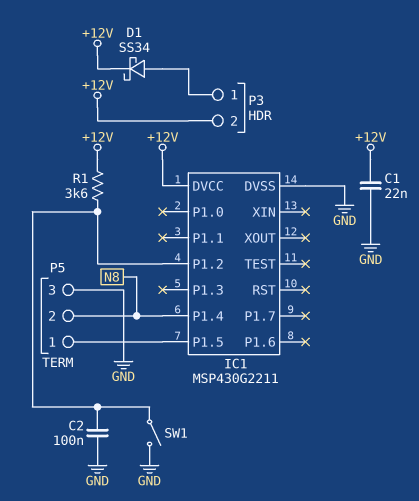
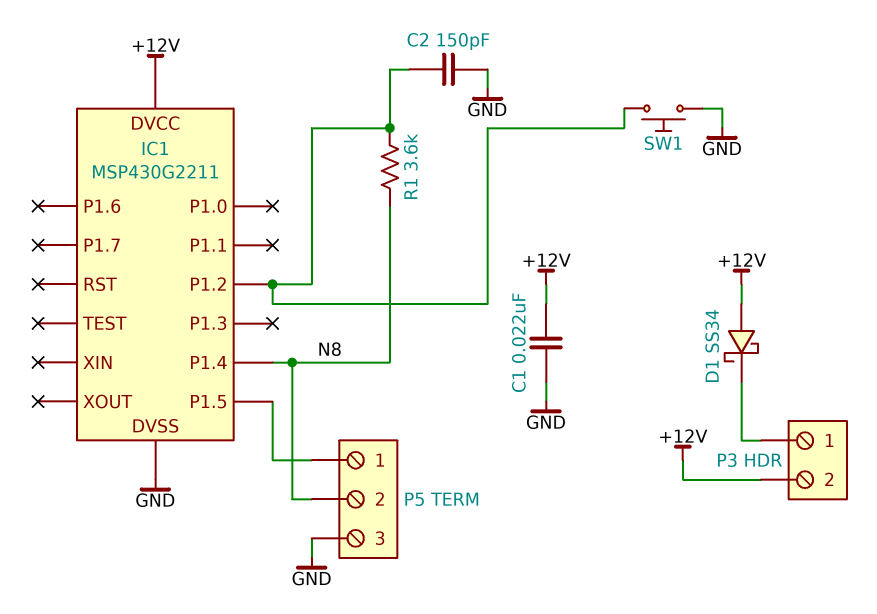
C2: 100nF (GND, IC1/P1.2) -> 150pF (GND, IC1/P1.2)
D1: schottky SS34 (A P3/1, K +12V) -> schottky SS34 (A +12V, K P3/1)
R1: 3.6k (+12V, IC1/P1.2) -> 3.6k (IC1/P1.2, N8)
SW1: switch (GND, IC1/P1.2) -> button (GND, IC1/P1.2)

